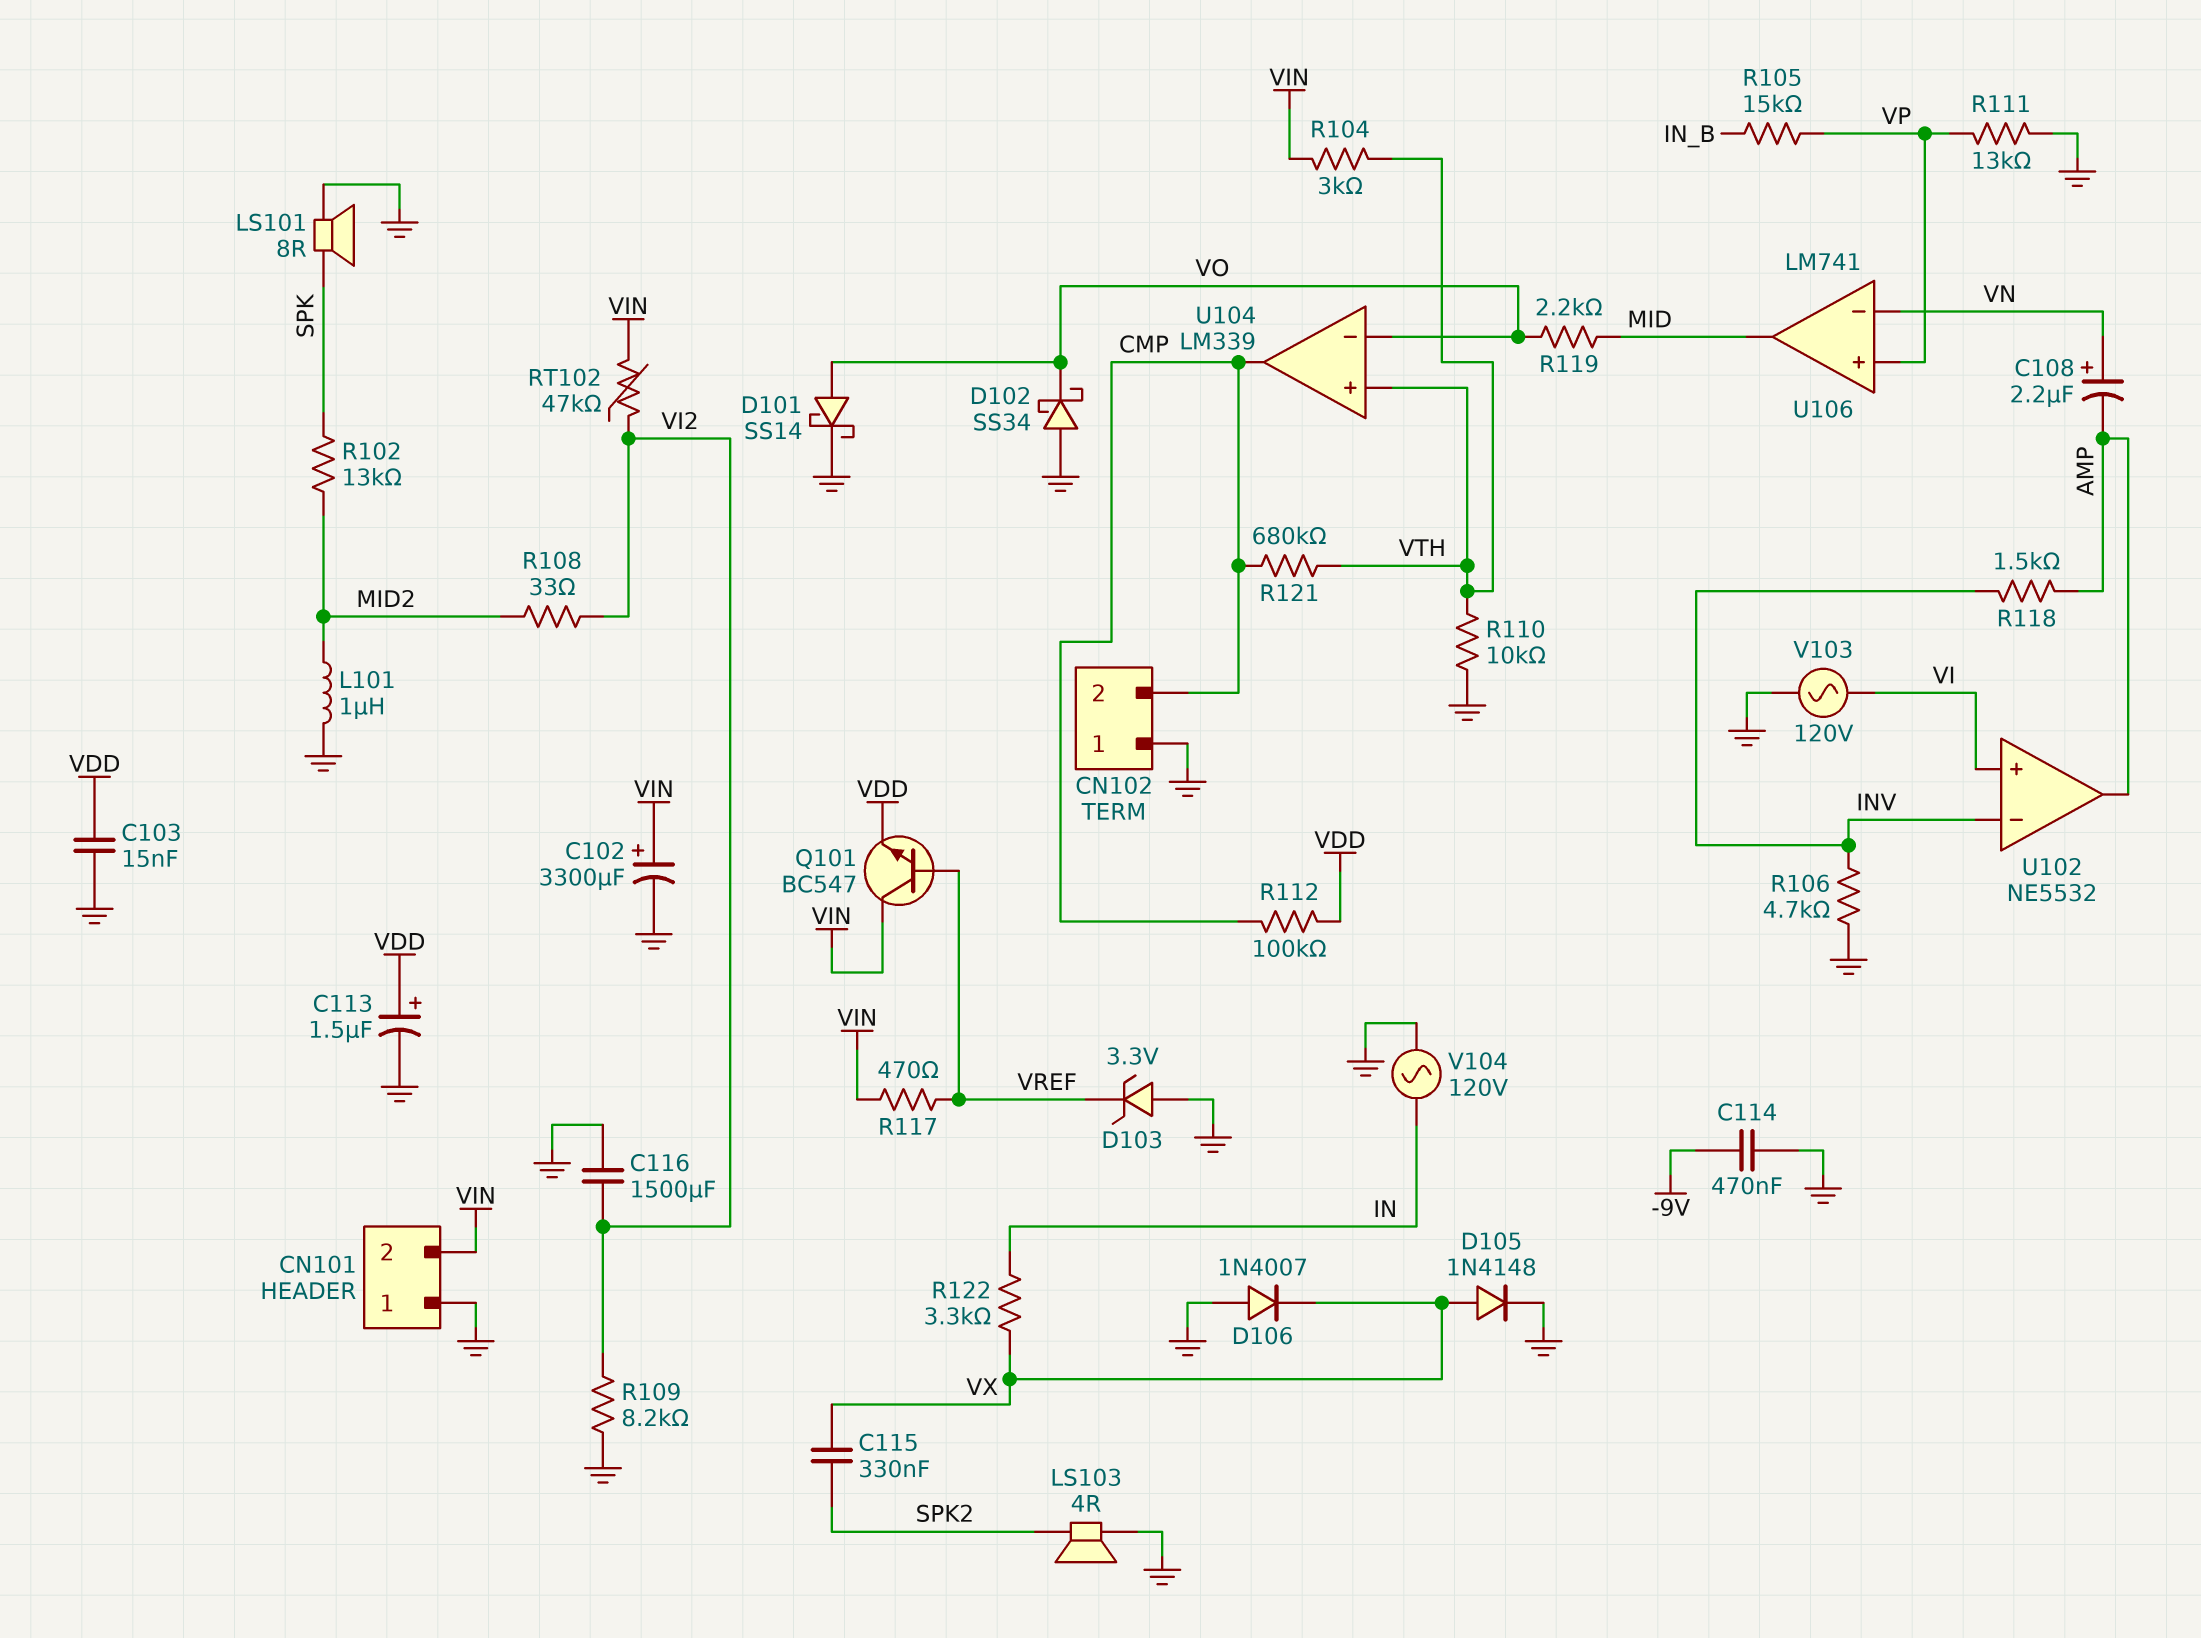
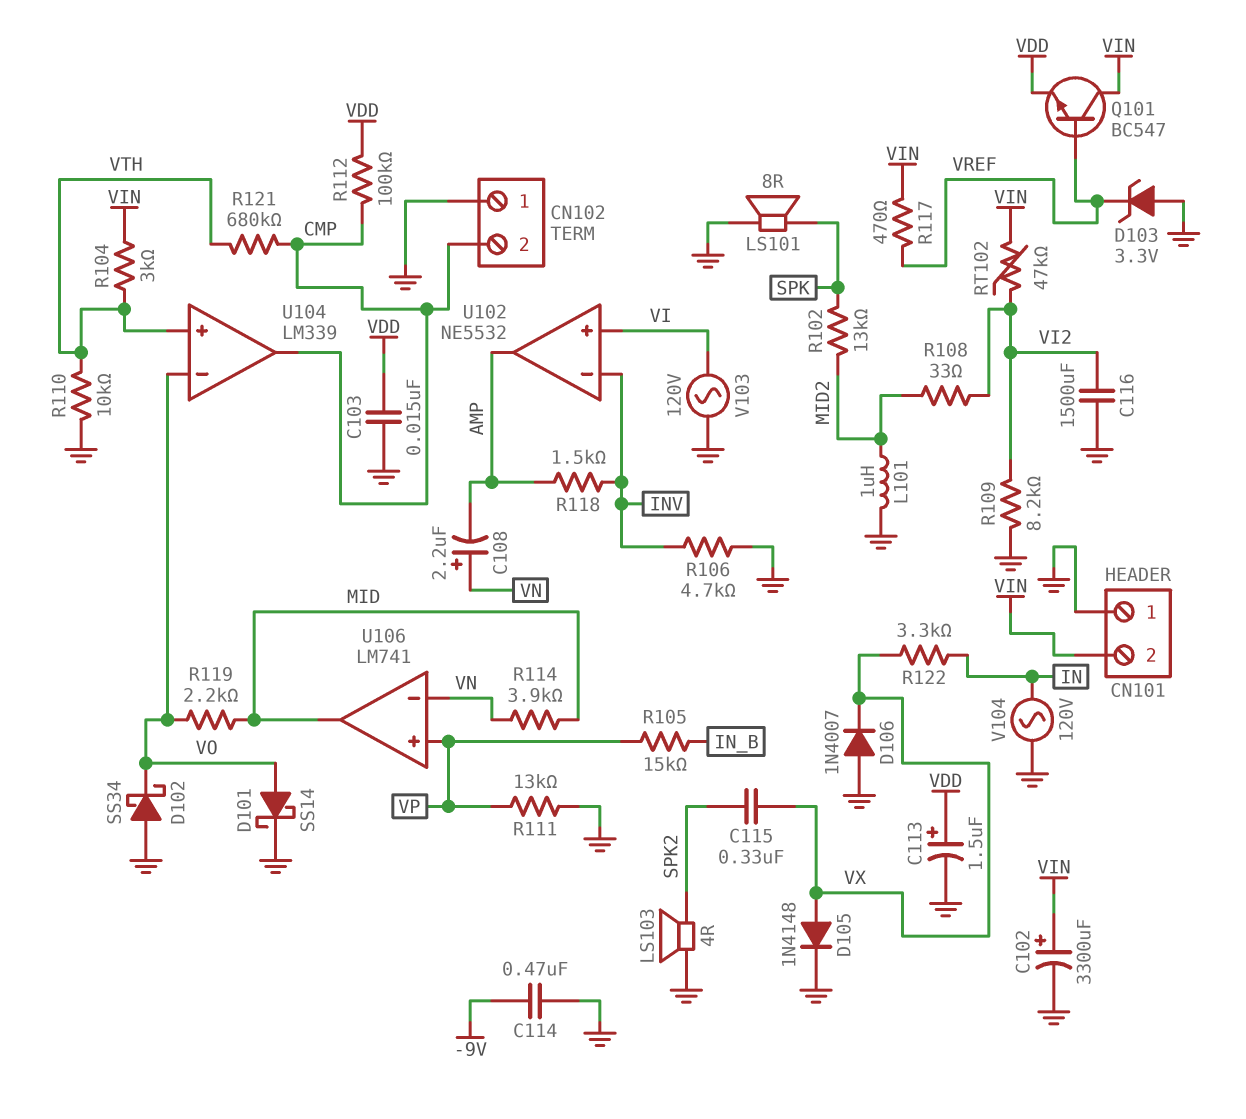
R114: none -> 3.9k (MID, VN)

